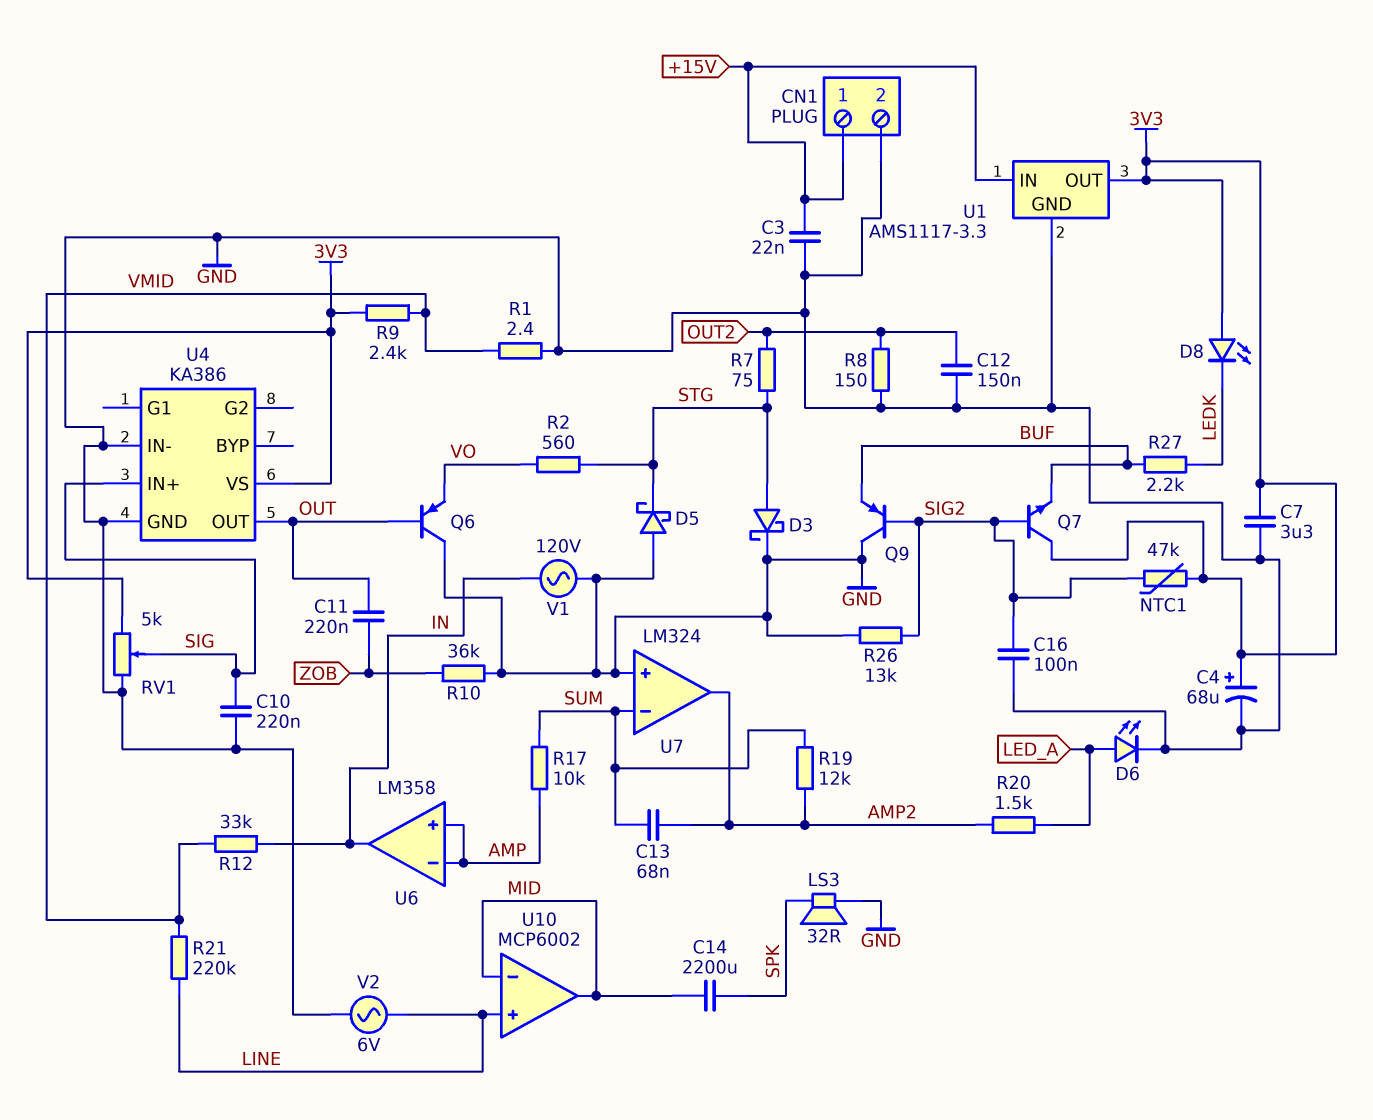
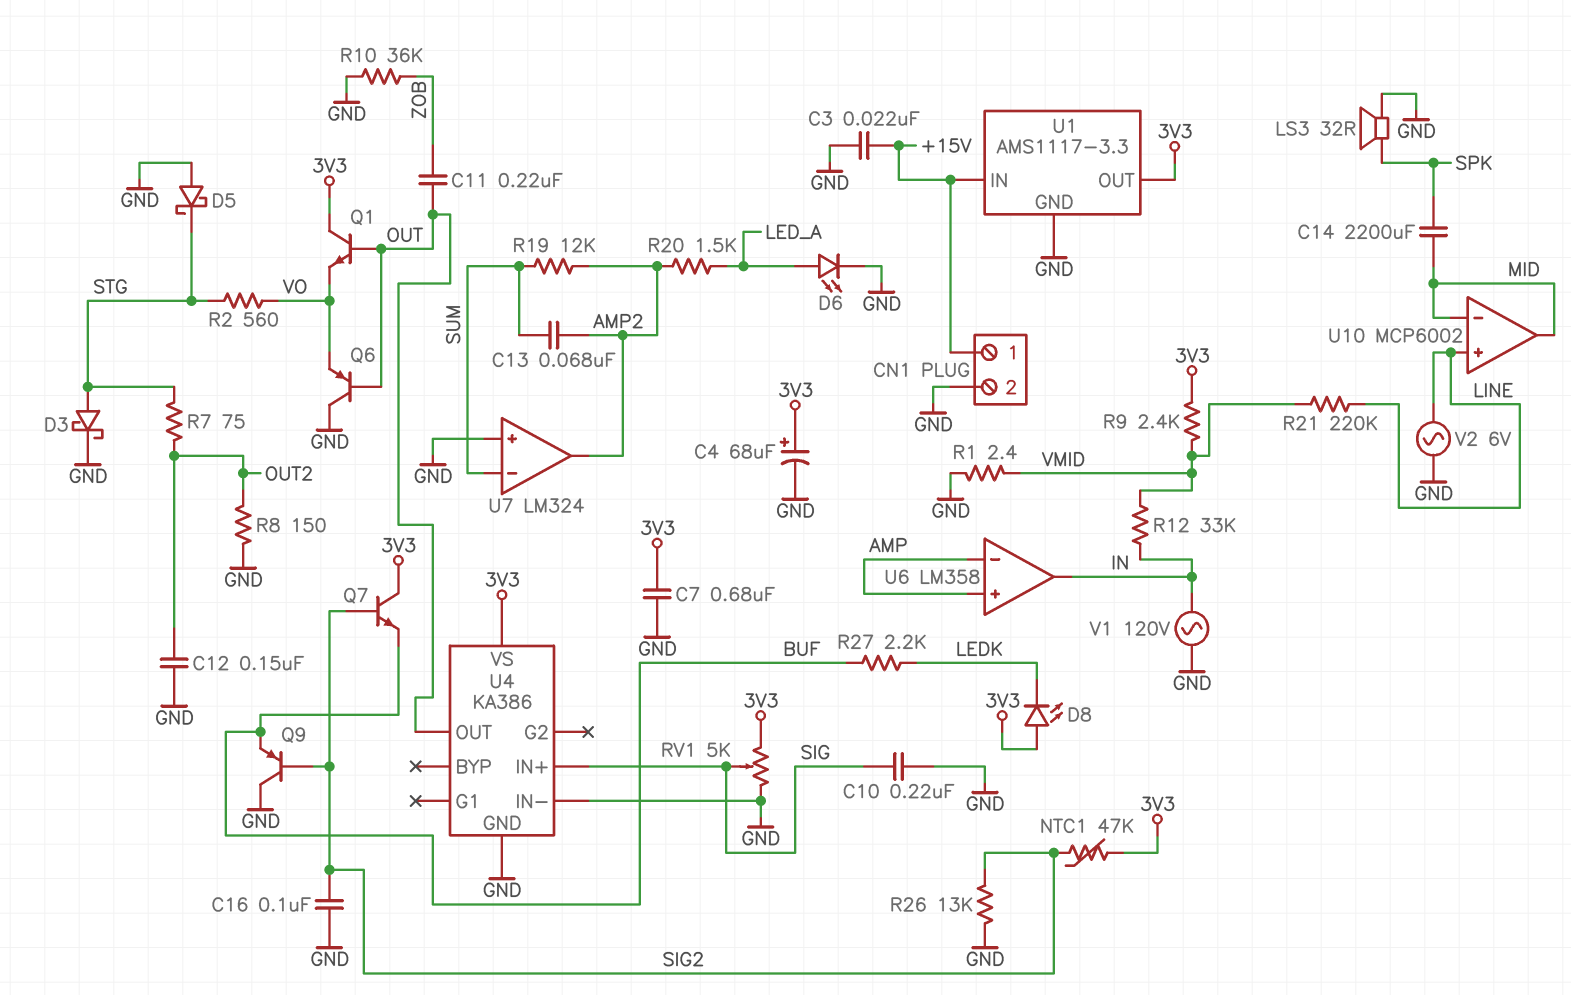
C7: 3.3uF (3V3, GND) -> 680nF (3V3, GND)
Q1: none -> NPN (B OUT, C 3V3, E VO)
R17: 10k (AMP, SUM) -> none

